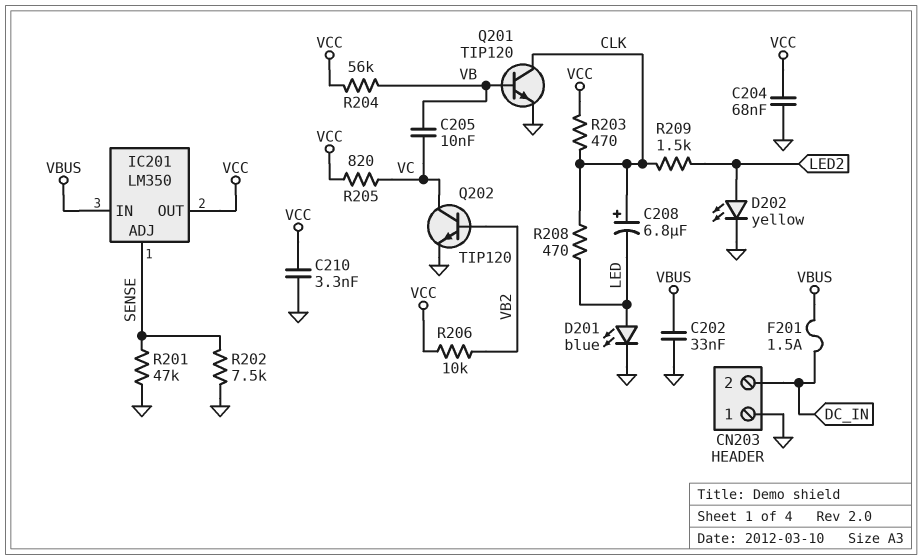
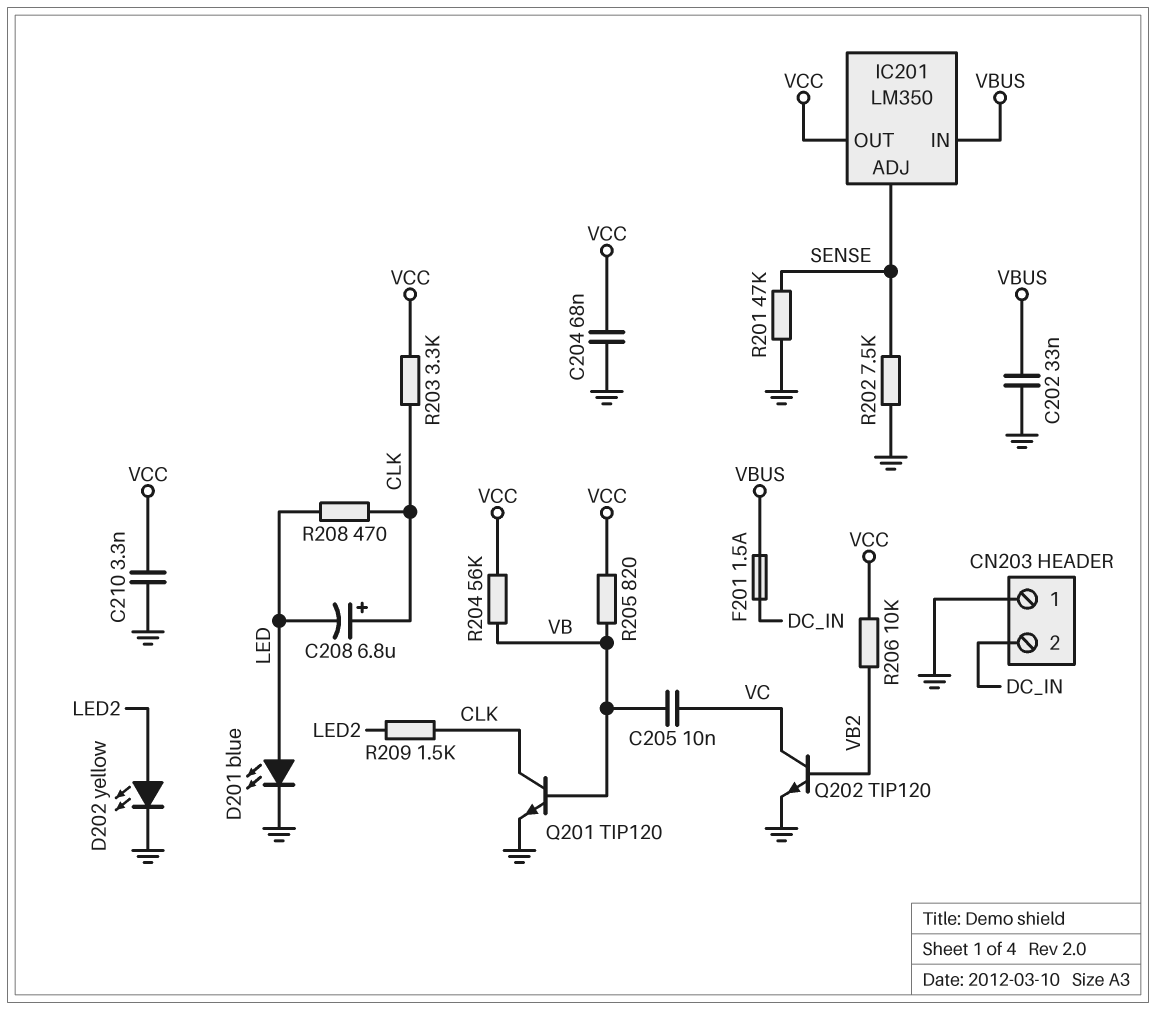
R203: 470 (CLK, VCC) -> 3.3k (CLK, VCC)
R205: 820 (VC, VCC) -> 820 (VB, VCC)

